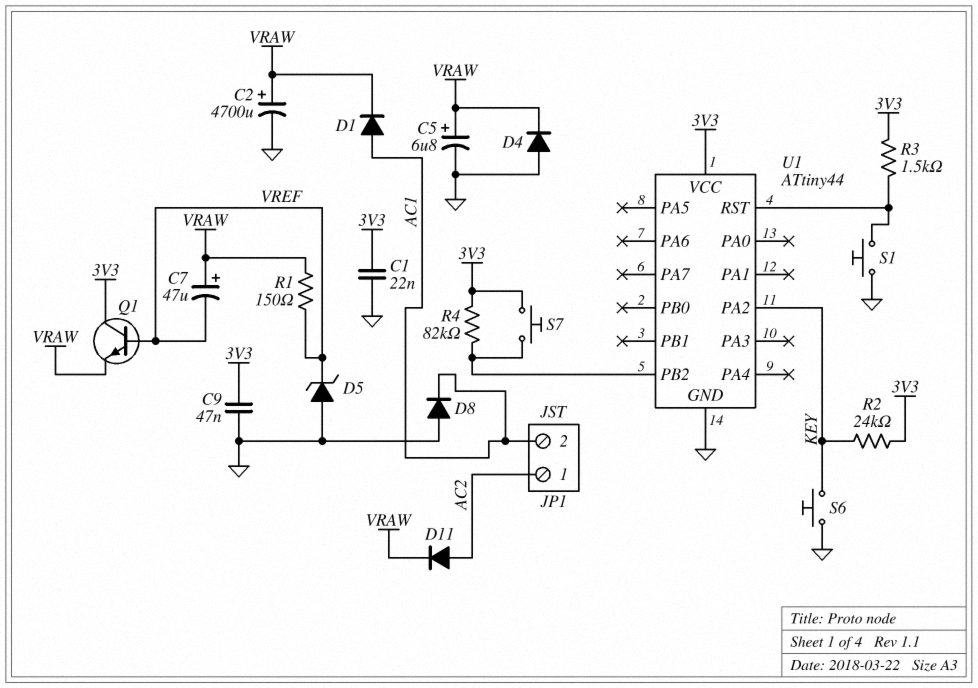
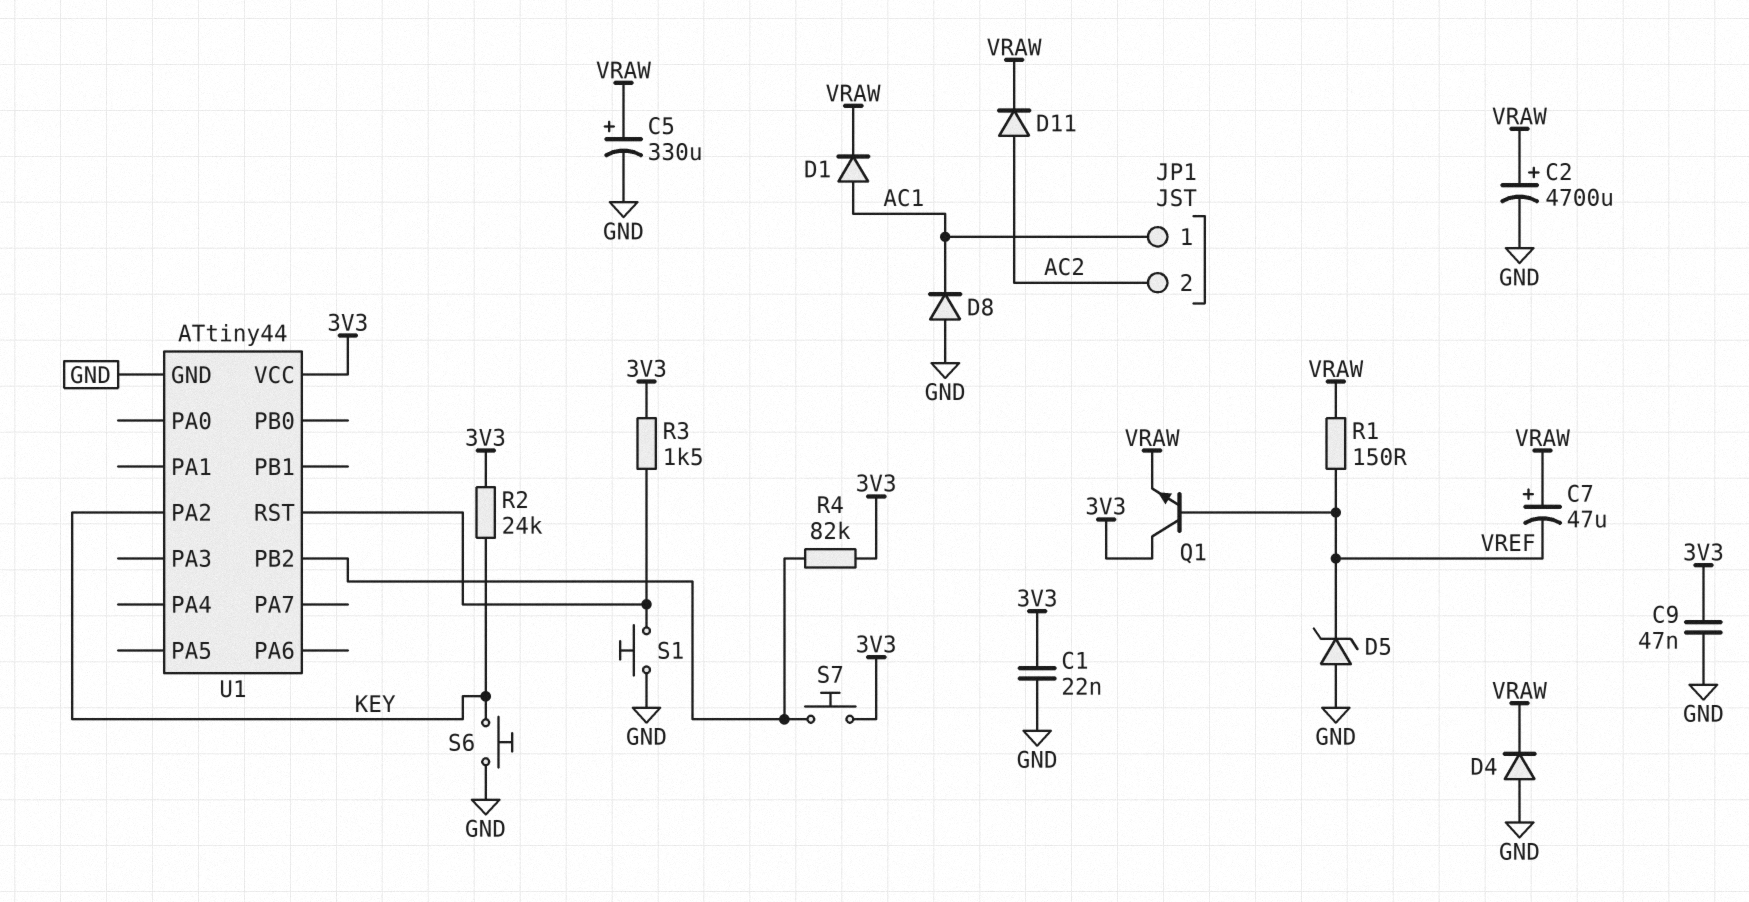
C5: 6.8uF (plus VRAW, minus GND) -> 330uF (plus VRAW, minus GND)
JP1 pin 1: AC2 -> AC1
JP1 pin 2: AC1 -> AC2

